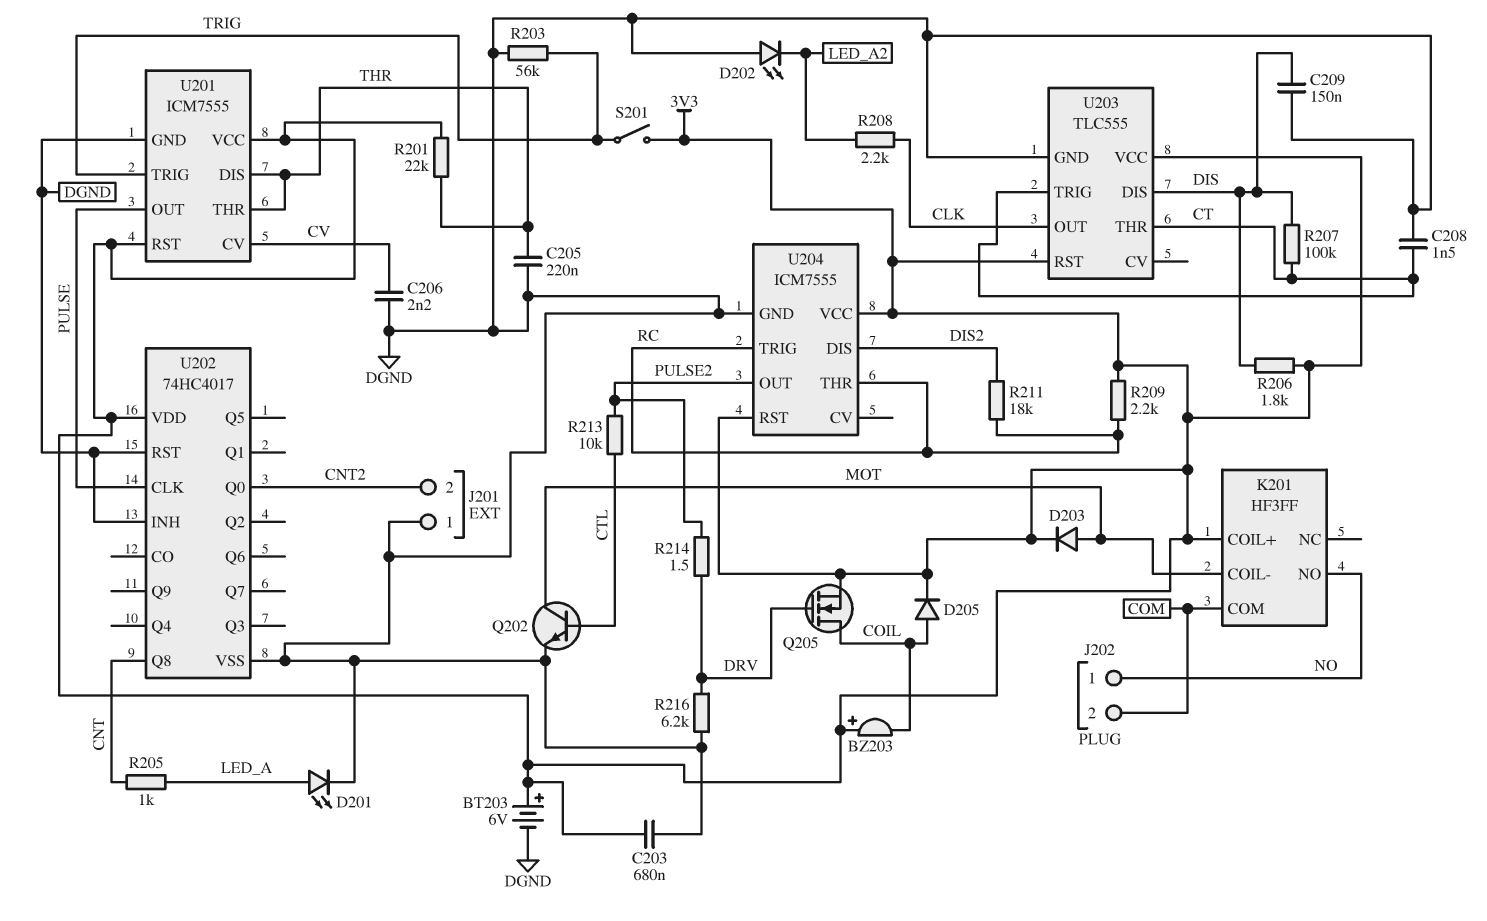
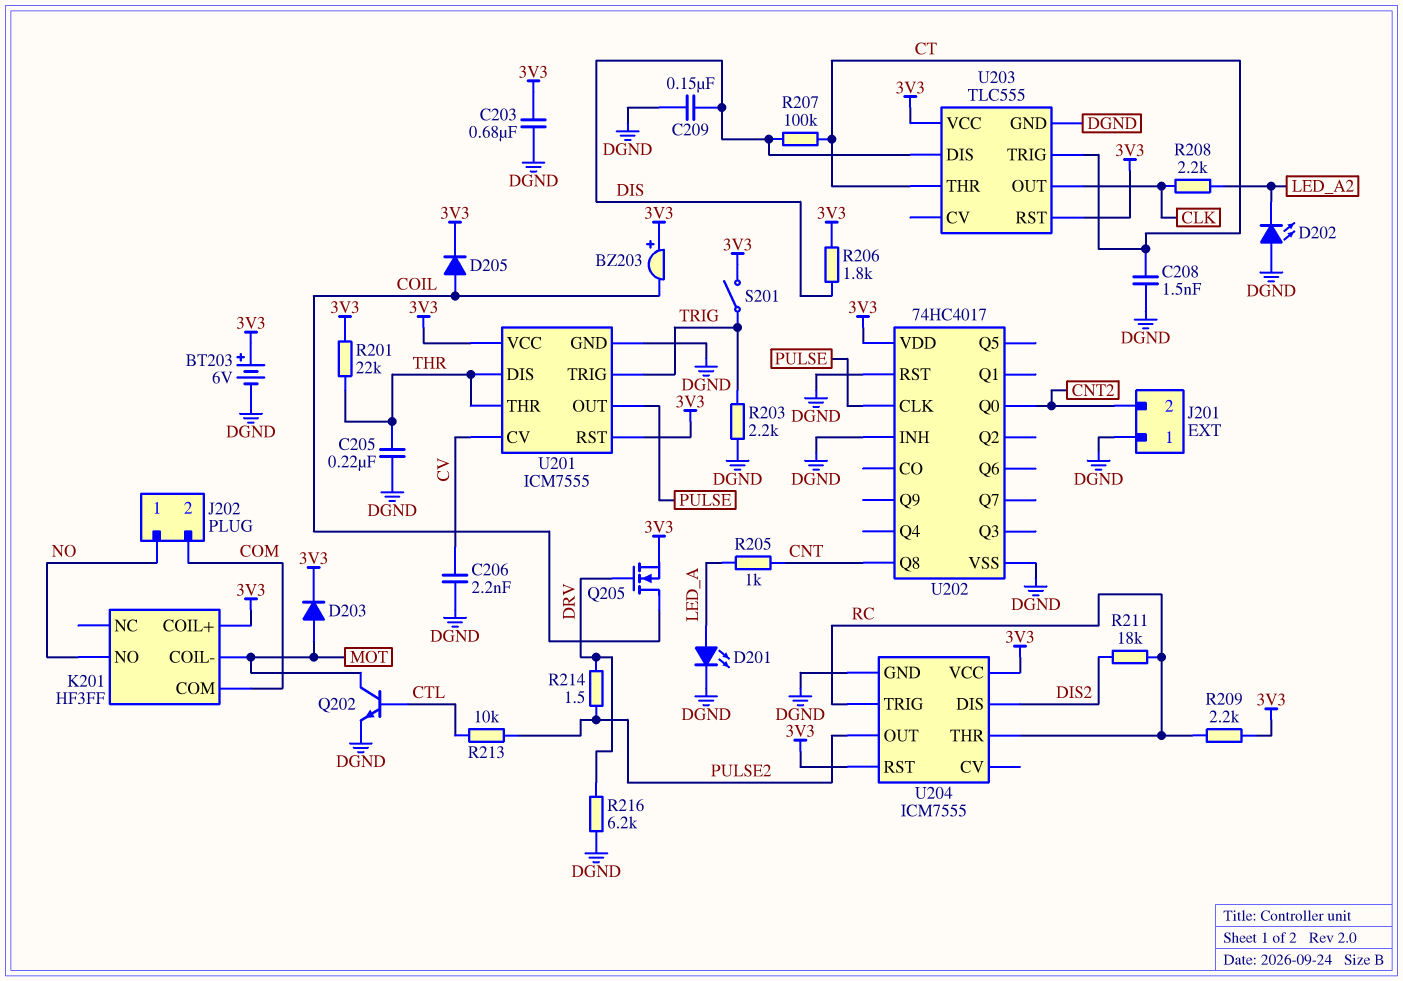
R203: 56k (DGND, TRIG) -> 2.2k (DGND, TRIG)

